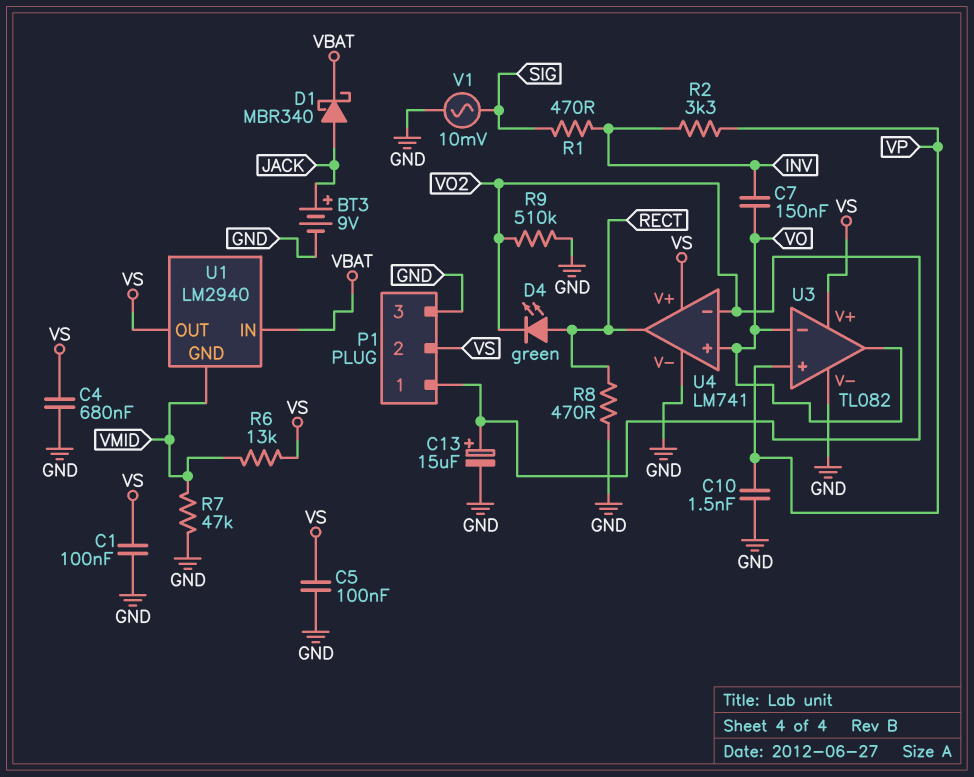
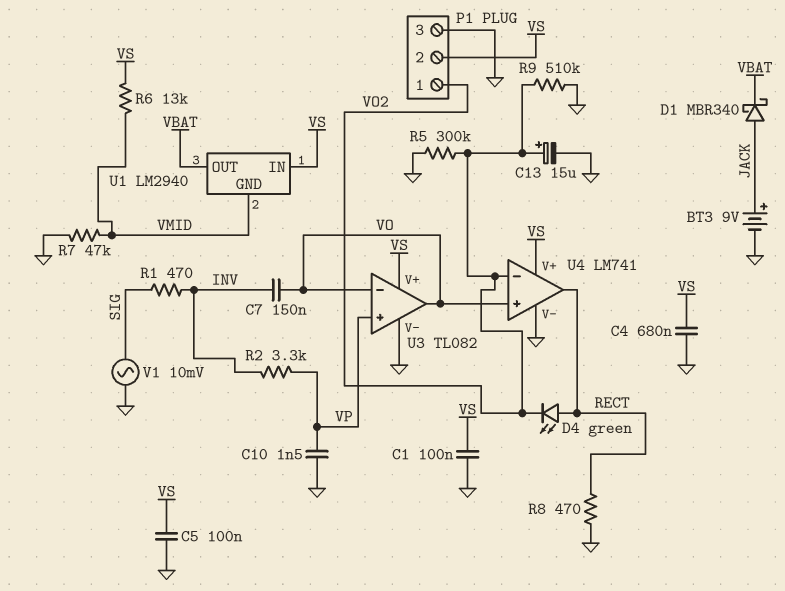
R5: none -> 300k (GND, VO2)
U1 pin IN: VBAT -> VS
U1 pin OUT: VS -> VBAT

